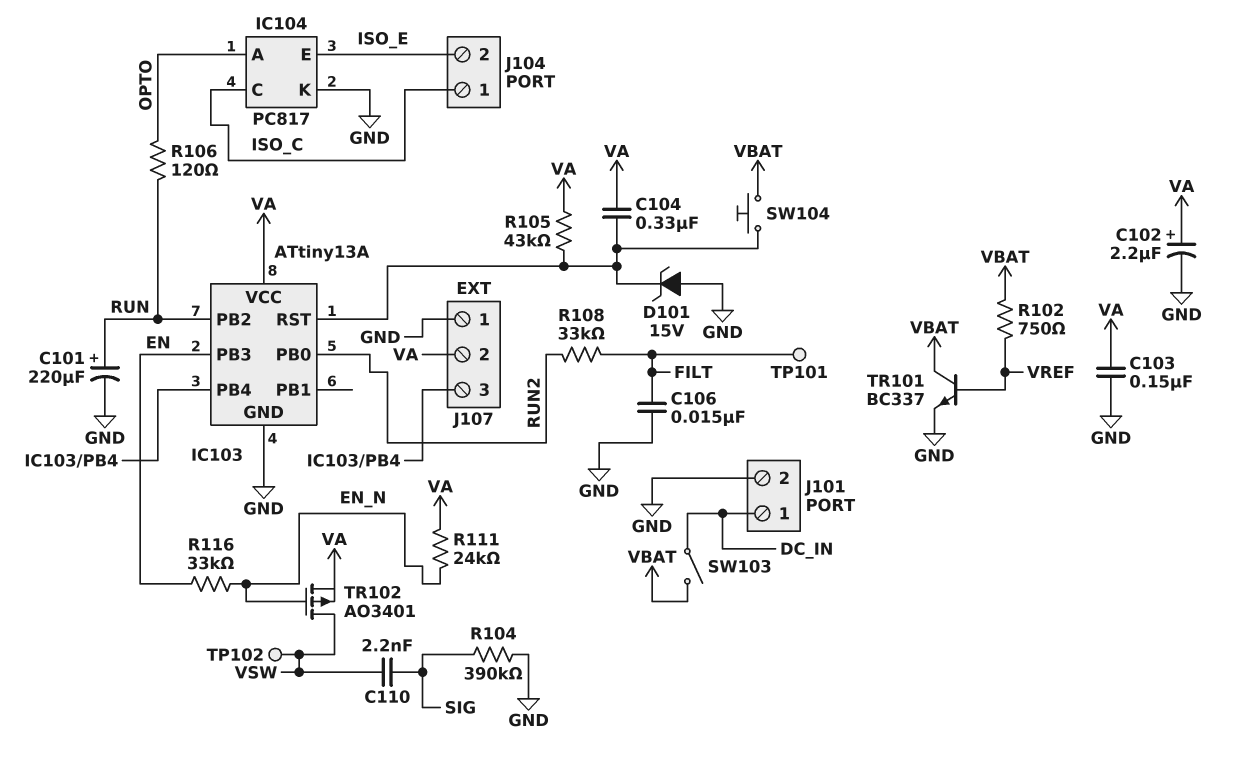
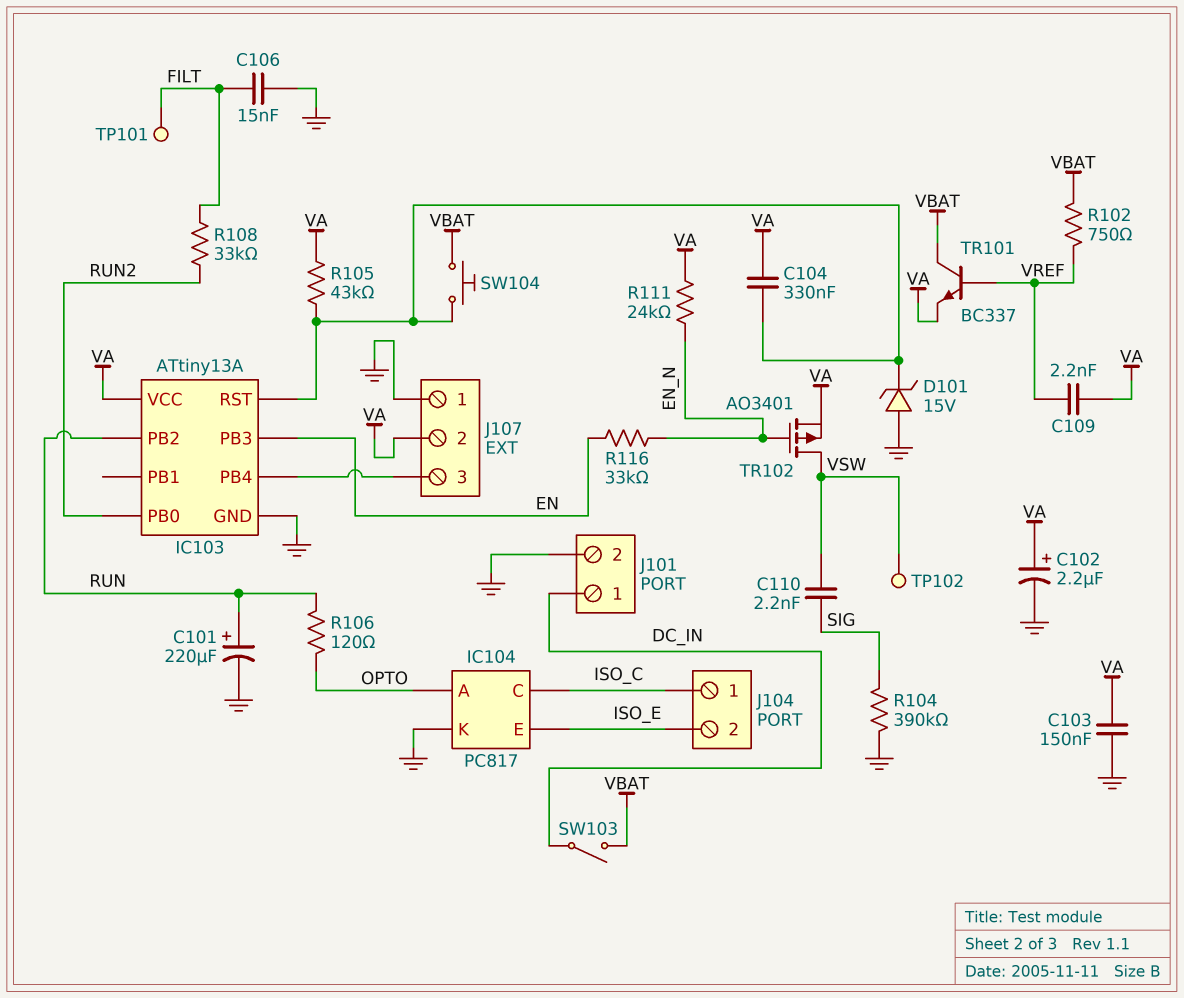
C109: none -> 2.2nF (VA, VREF)
TR101: NPN BC337 (B VREF, C VBAT, E GND) -> NPN BC337 (B VREF, C VBAT, E VA)

